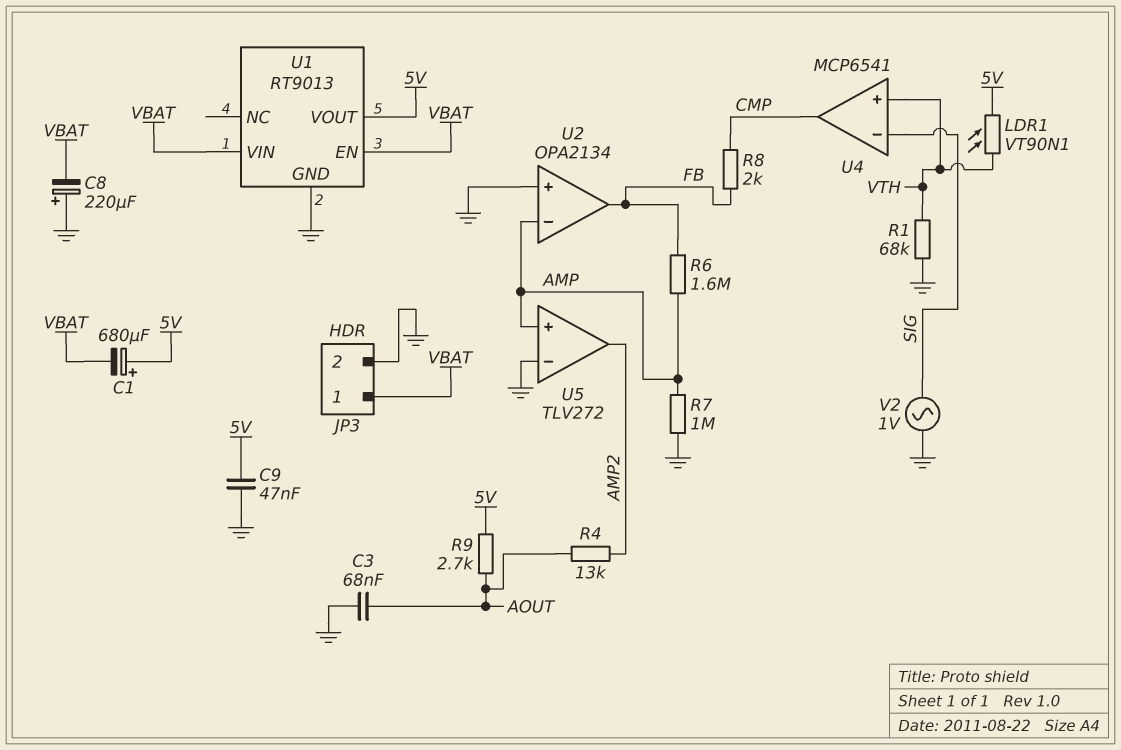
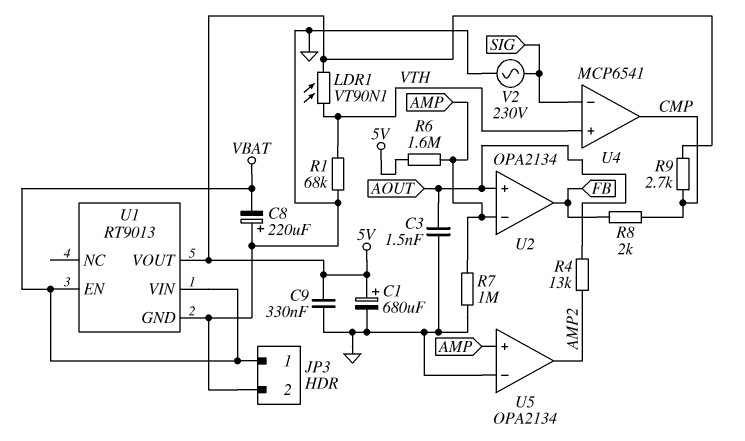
C1: 680uF (plus 5V, minus VBAT) -> 680uF (plus 5V, minus GND)
C3: 68nF (AOUT, GND) -> 1.5nF (AOUT, GND)
C9: 47nF (5V, GND) -> 330nF (5V, GND)
R6: 1.6M (AMP, FB) -> 1.6M (5V, AMP)
R9: 2.7k (5V, AOUT) -> 2.7k (5V, CMP)
U2 pin in+: GND -> AOUT
U5: TLV272 -> OPA2134
V2: AC 1V (GND, SIG) -> AC 230V (GND, SIG)

